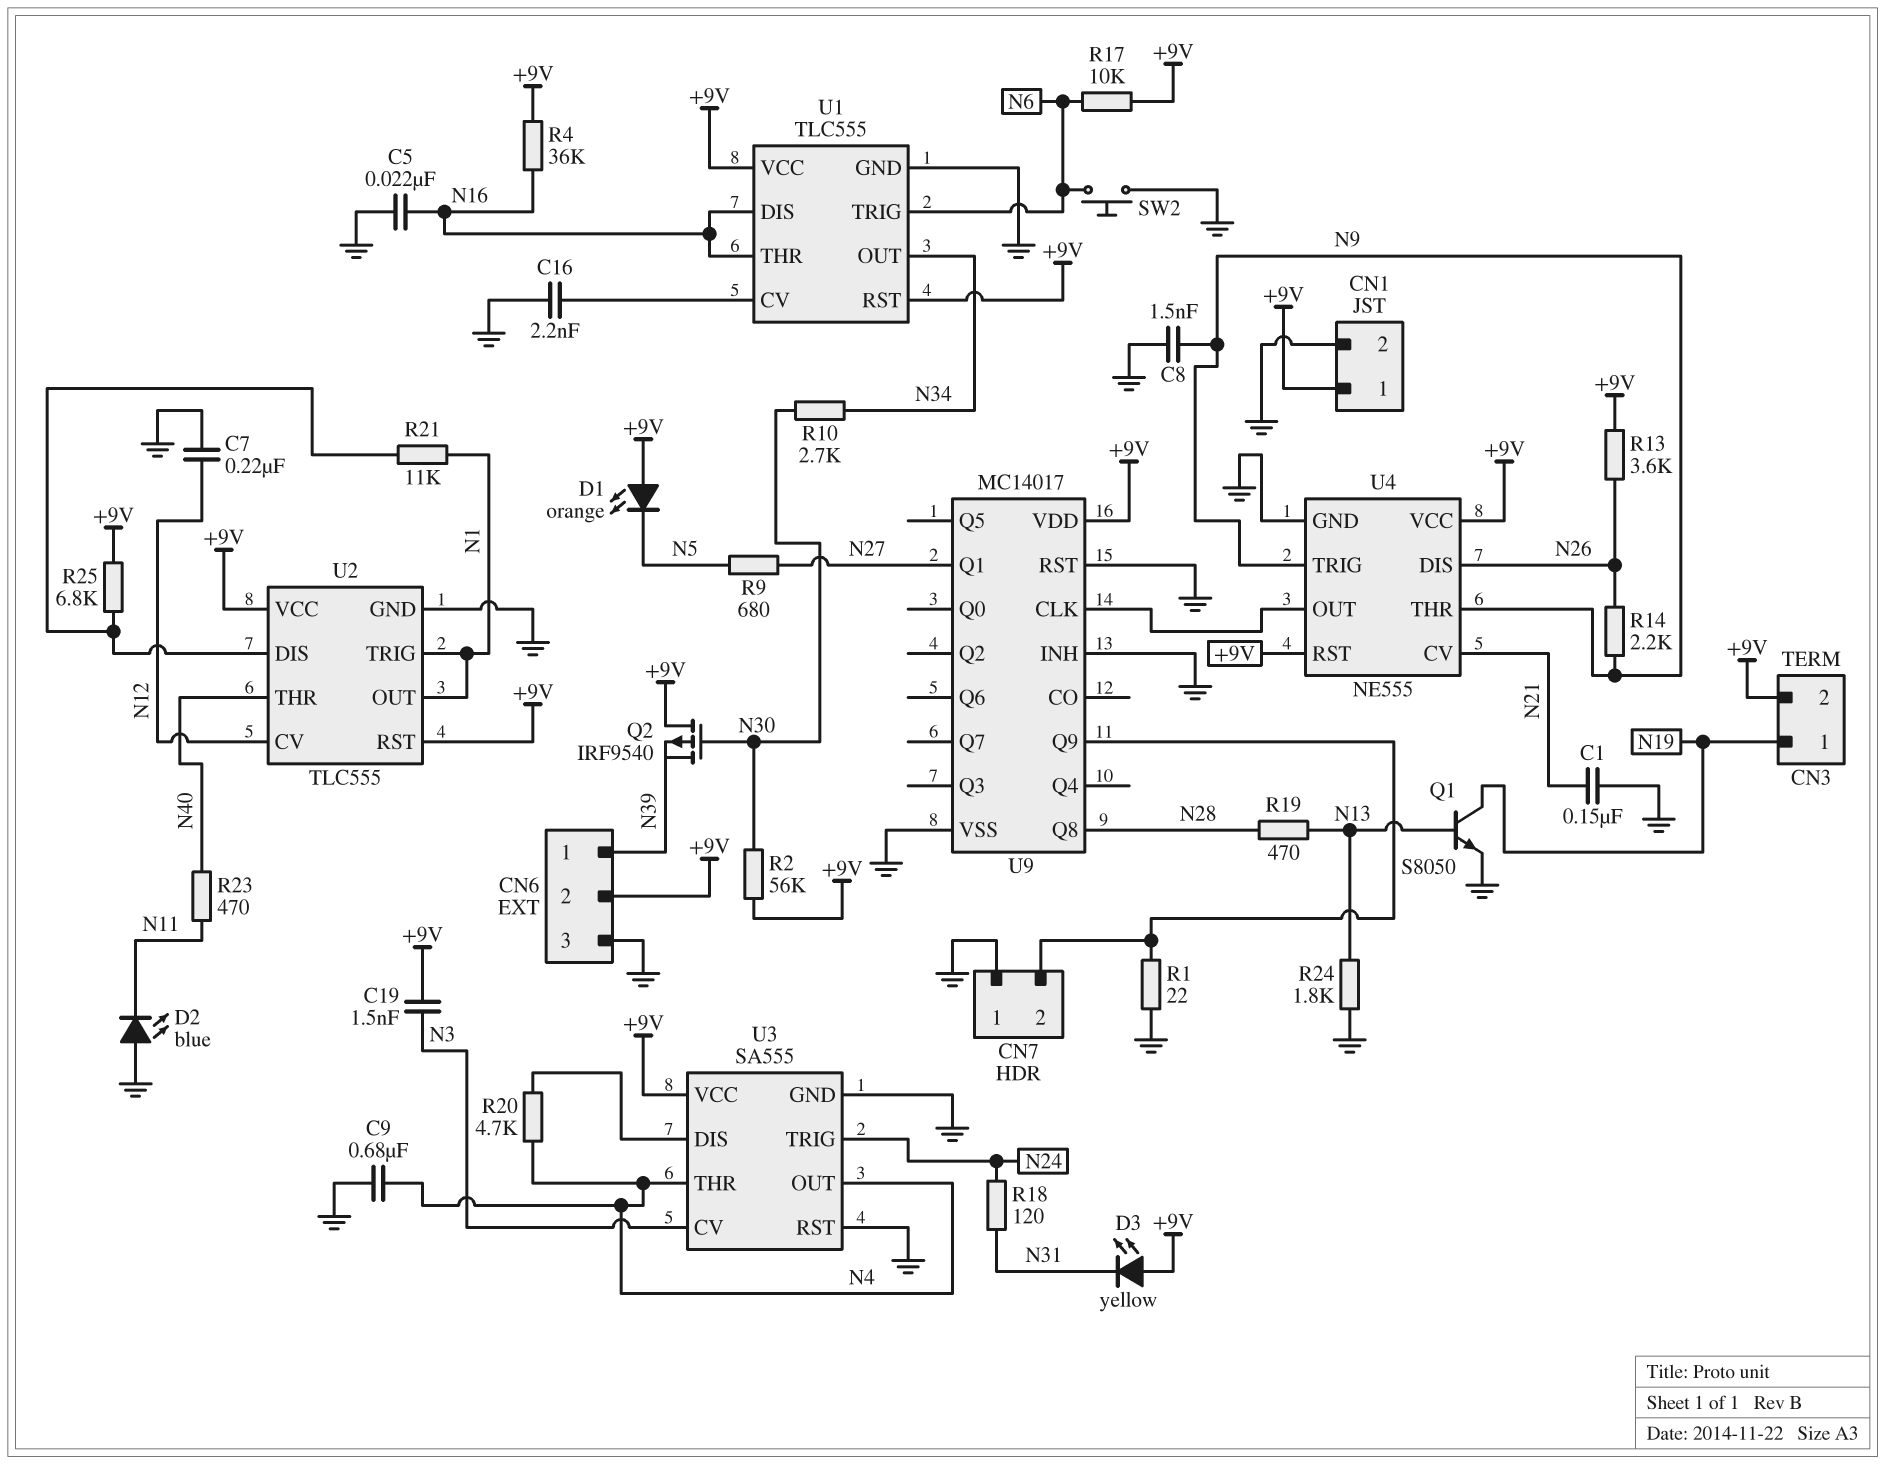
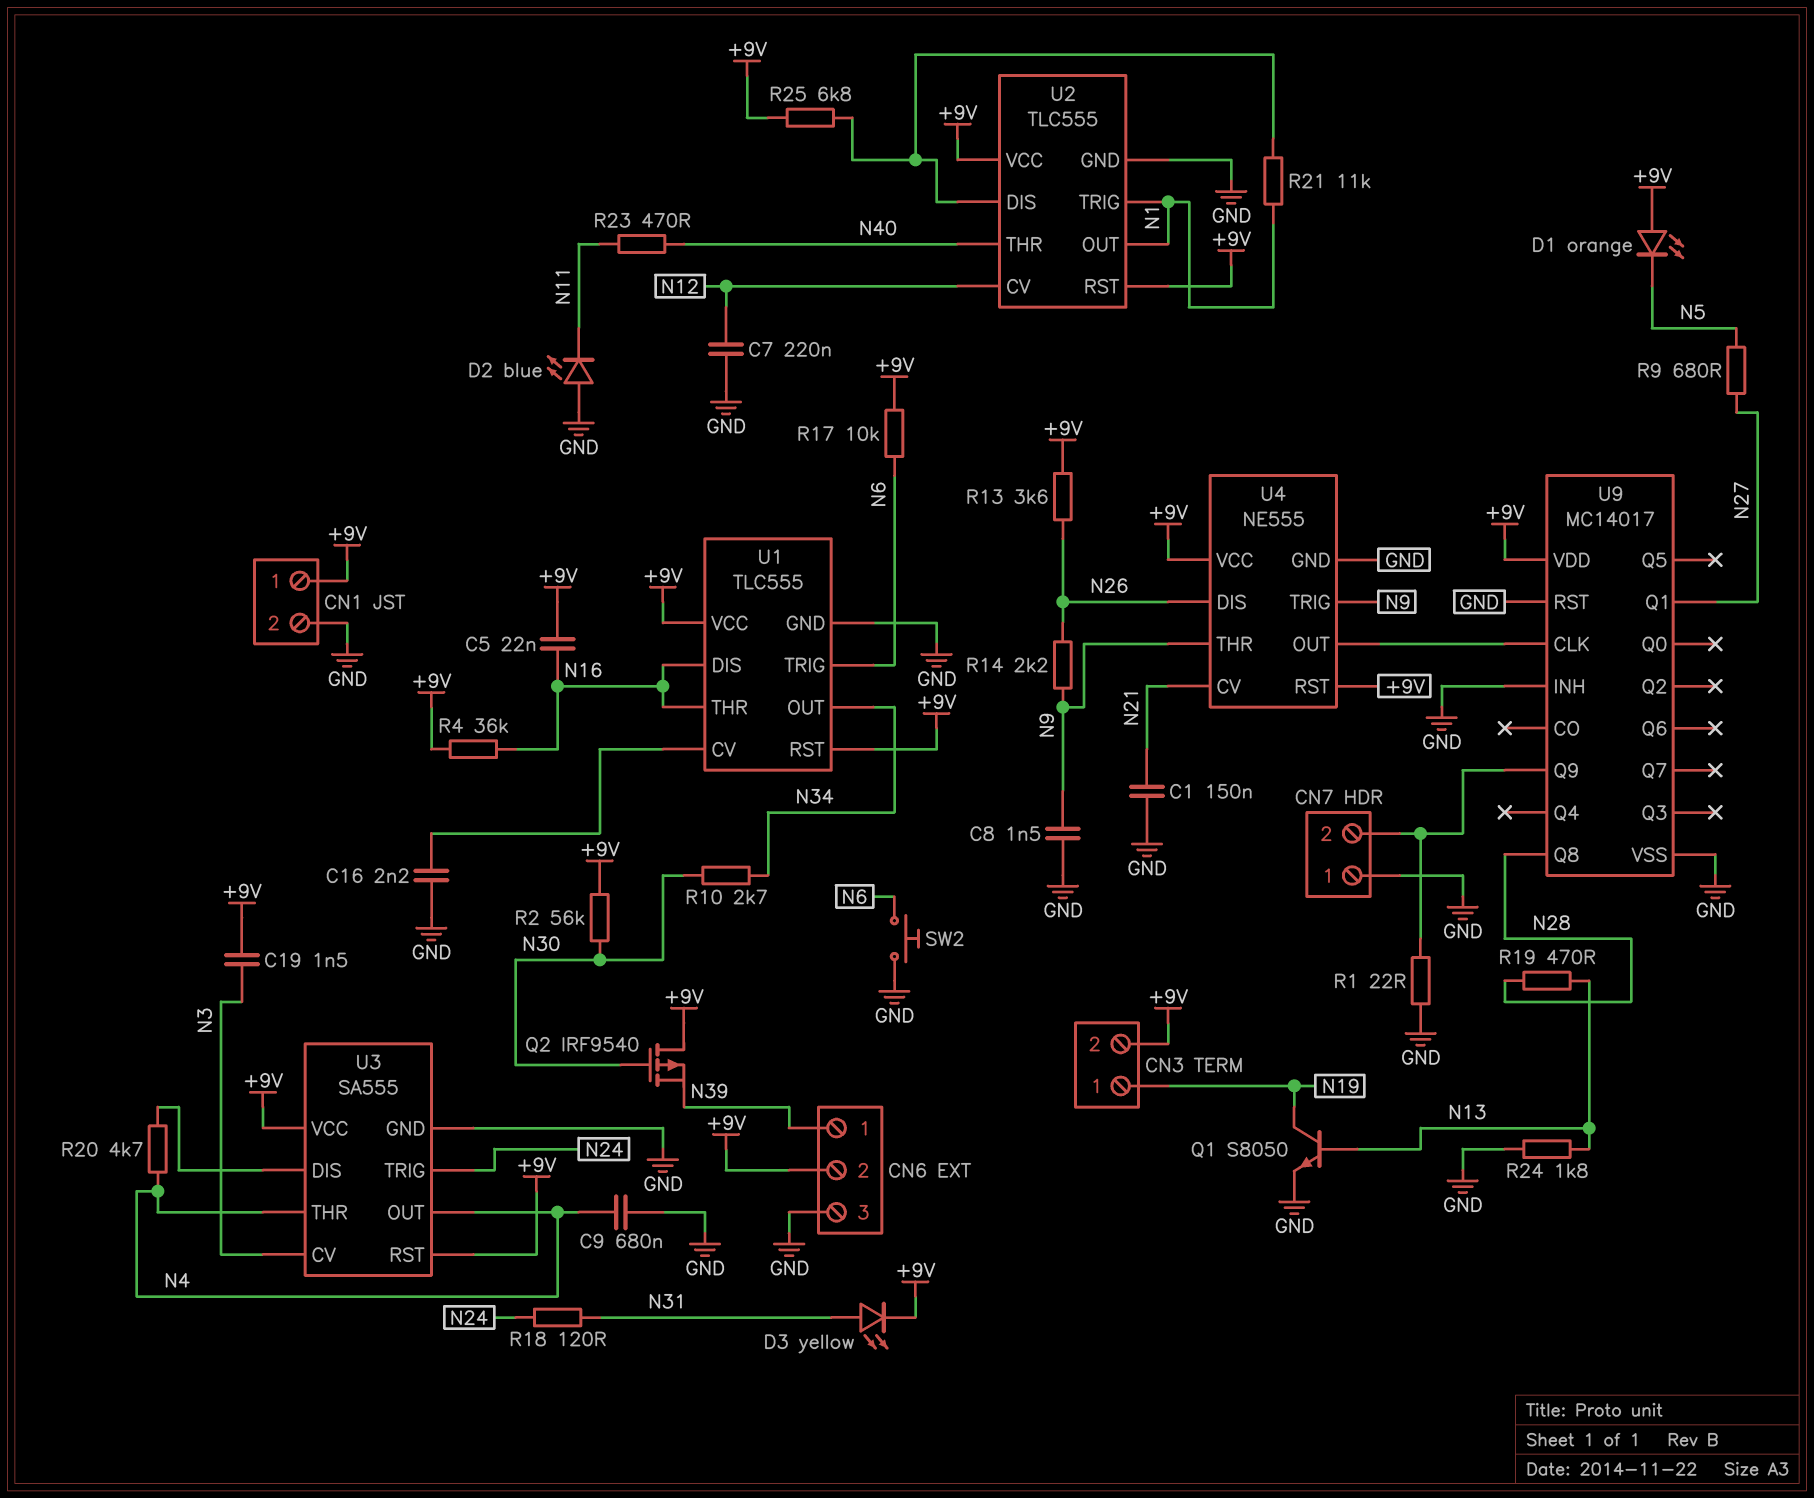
C5: 22nF (GND, N16) -> 22nF (+9V, N16)
D3: LED yellow (A +9V, K N31) -> LED yellow (A N31, K +9V)
U3 pin RST: GND -> +9V

